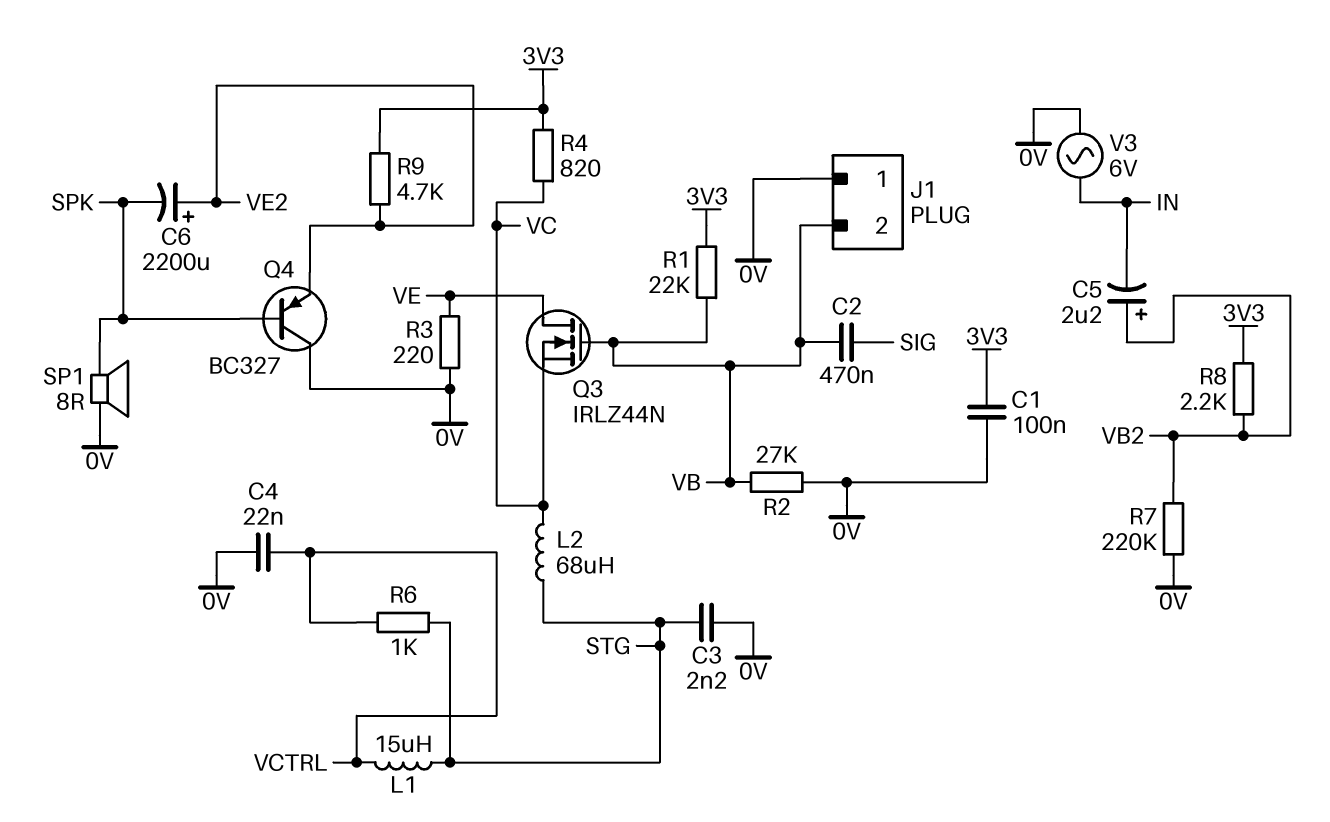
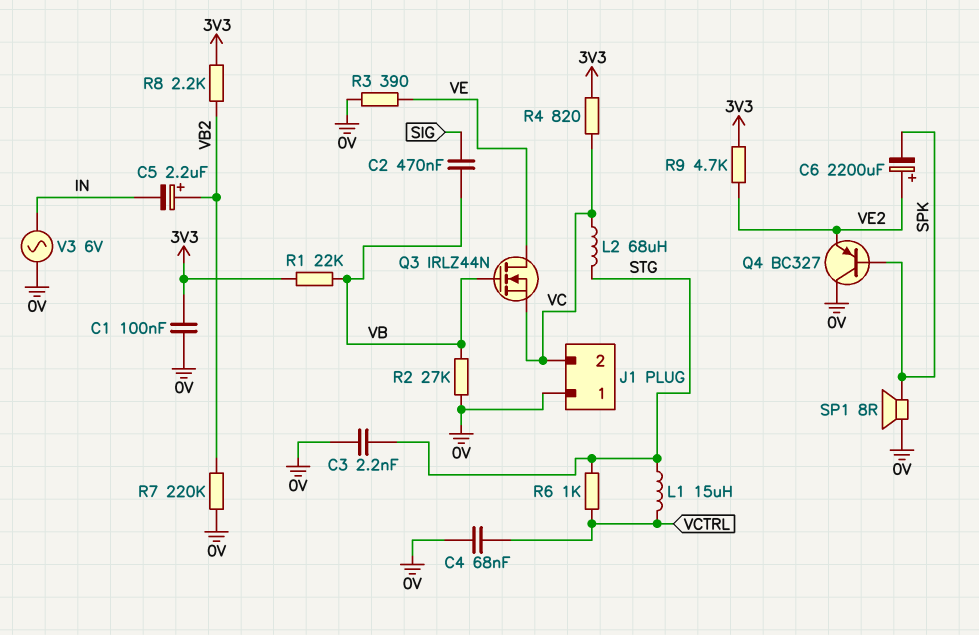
C4: 22nF (0V, VCTRL) -> 68nF (0V, VCTRL)
J1 pin 2: VB -> VC
R3: 220 (0V, VE) -> 390 (0V, VE)

